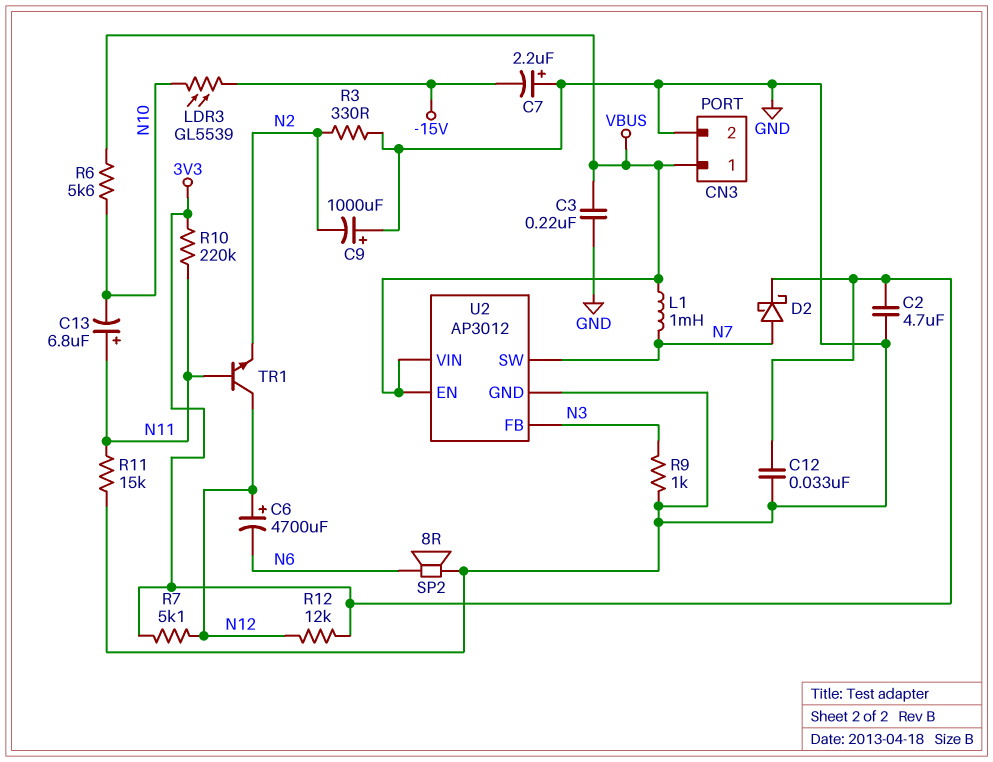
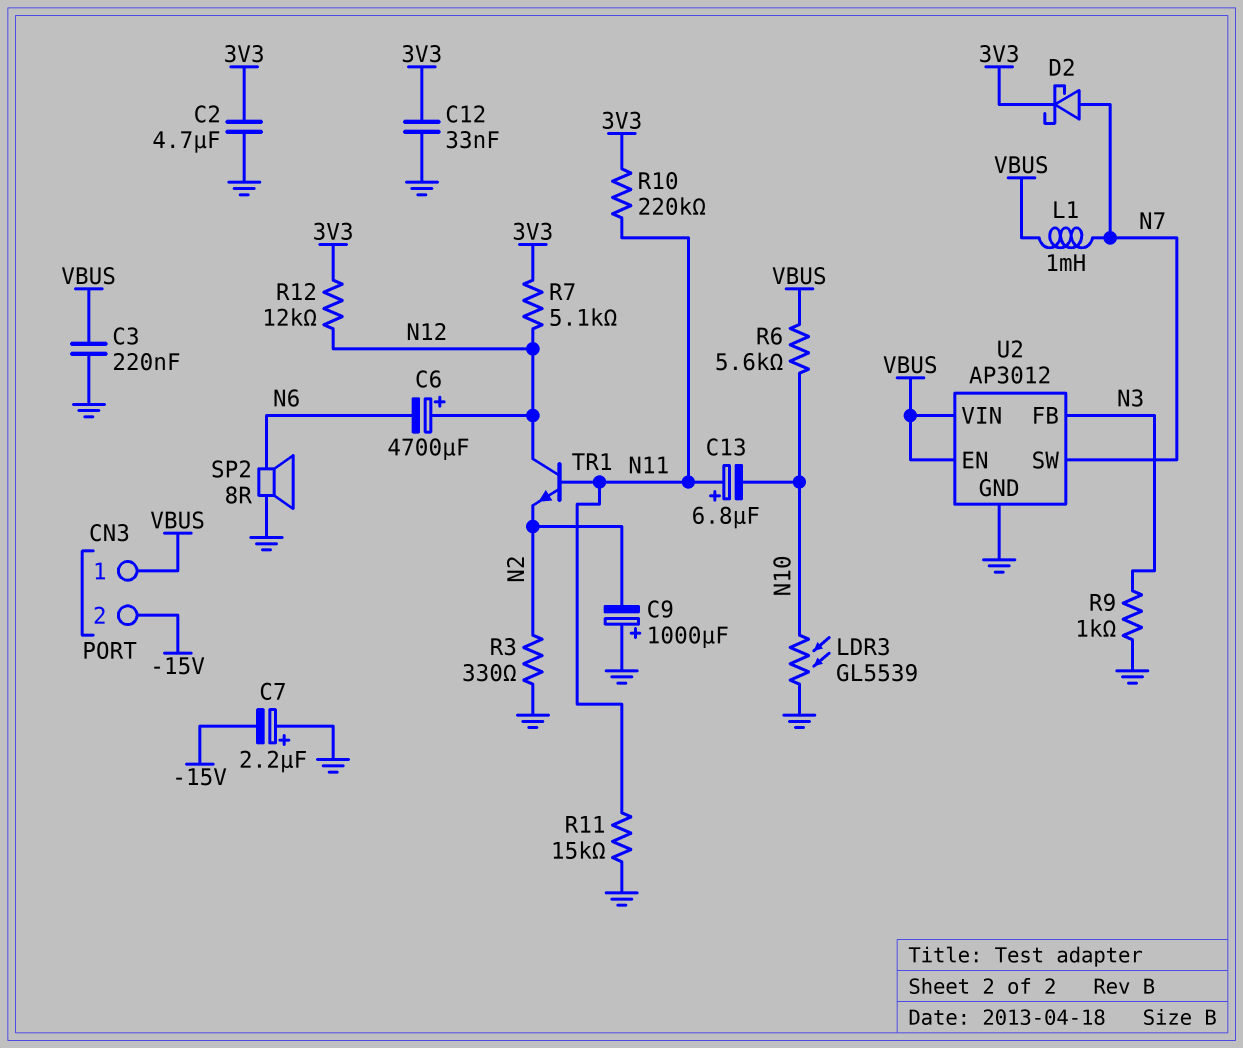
CN3 pin 2: GND -> -15V
LDR3: GL5539 (-15V, N10) -> GL5539 (GND, N10)

